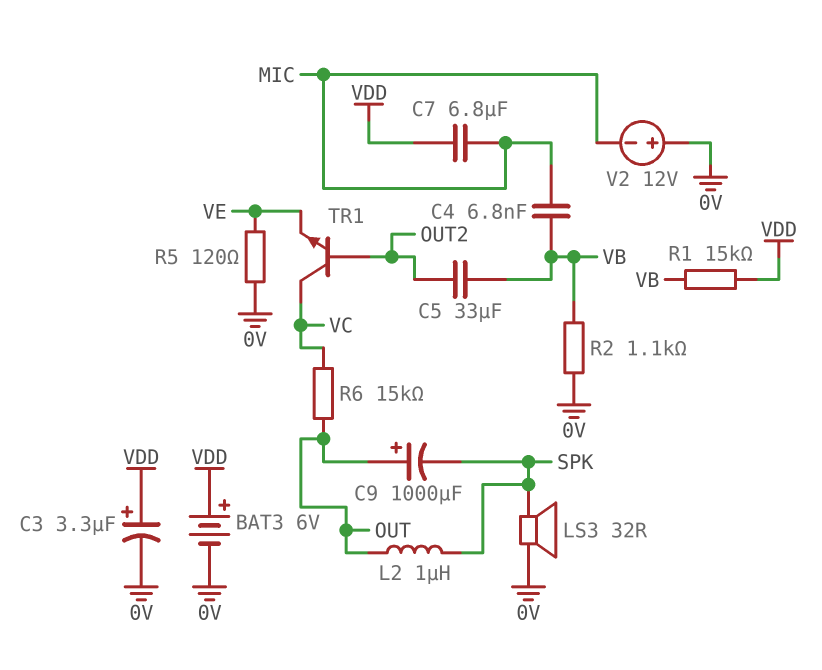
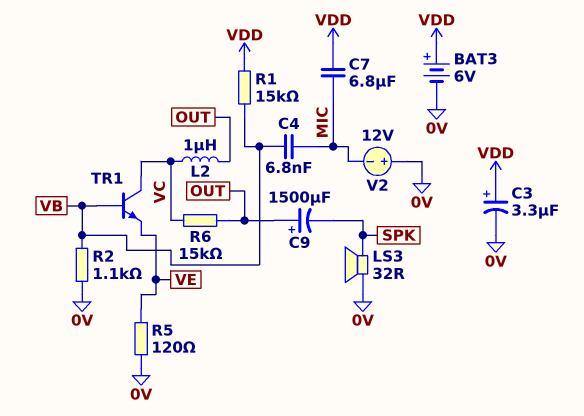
C5: 33uF (OUT2, VB) -> none
C9: 1000uF (plus OUT, minus SPK) -> 1500uF (plus OUT, minus SPK)
L2: 1uH (OUT, SPK) -> 1uH (OUT, VC)
TR1: NPN (B OUT2, C VC, E VE) -> NPN (B VB, C VC, E VE)

